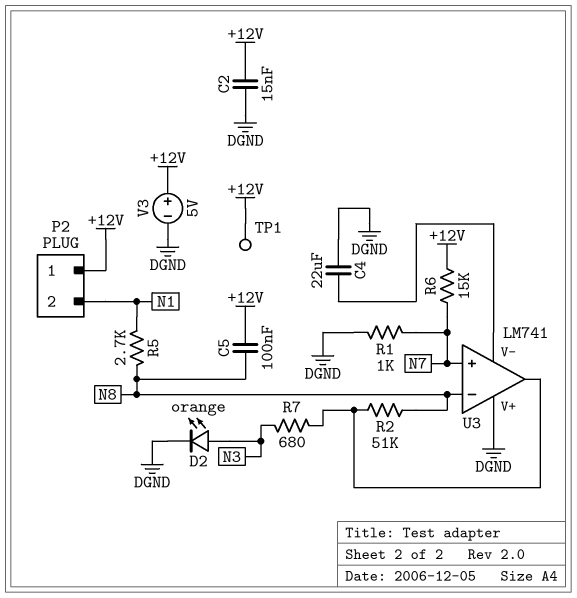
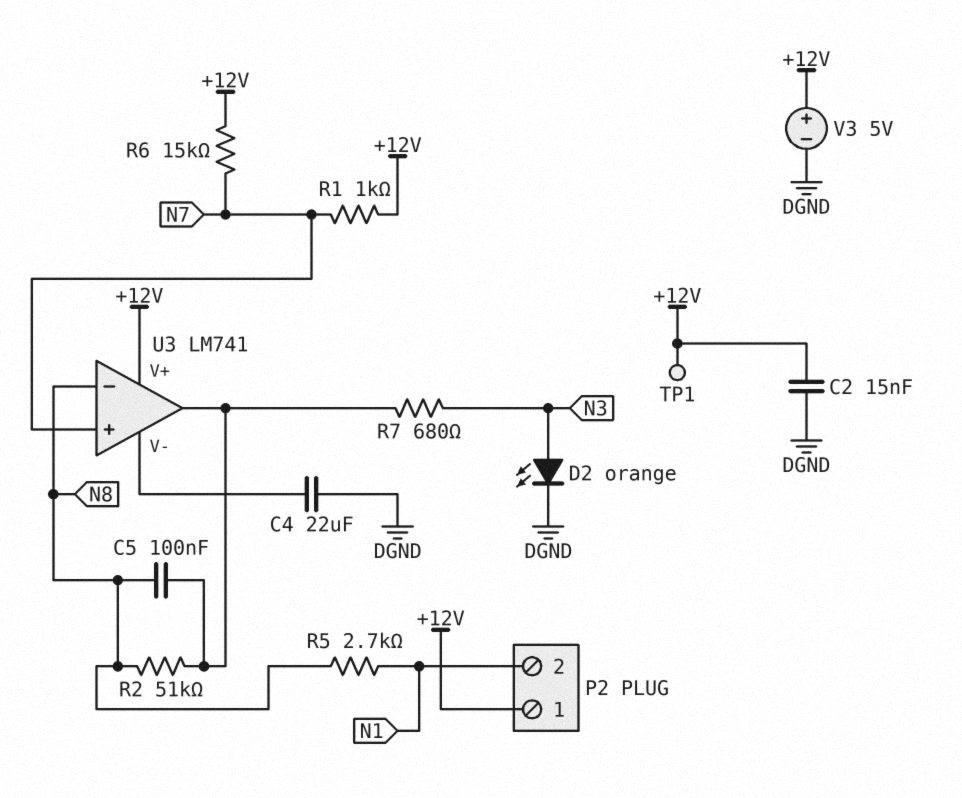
C5: 100nF (+12V, N8) -> 100nF (N8, U3/out)
R1: 1k (DGND, N7) -> 1k (+12V, N7)
U3 pin V+: DGND -> +12V

